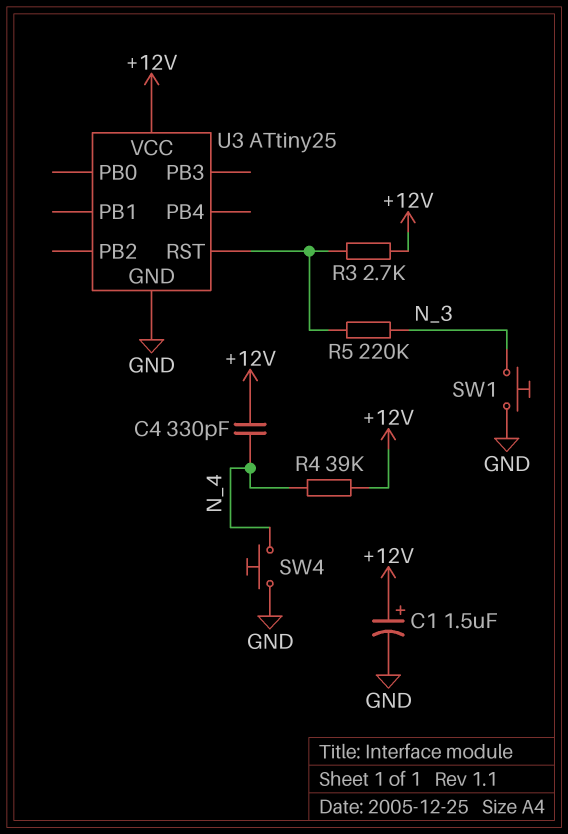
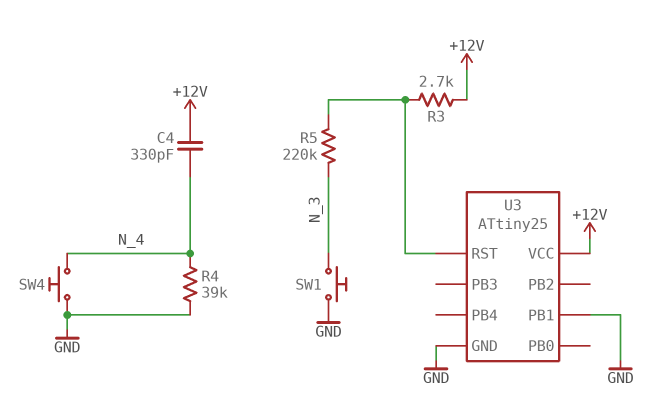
C1: 1.5uF (plus +12V, minus GND) -> none
R4: 39k (+12V, N_4) -> 39k (GND, N_4)
U3 pin PB1: none -> GND

